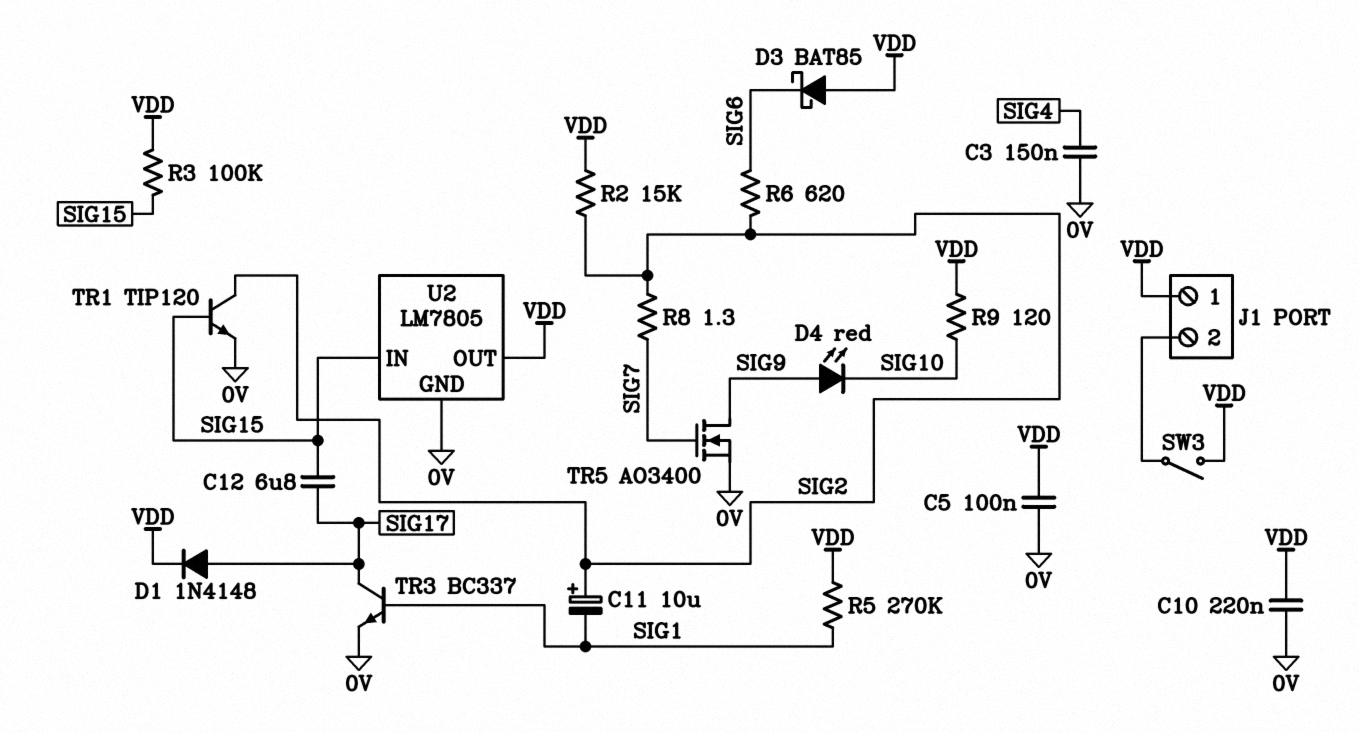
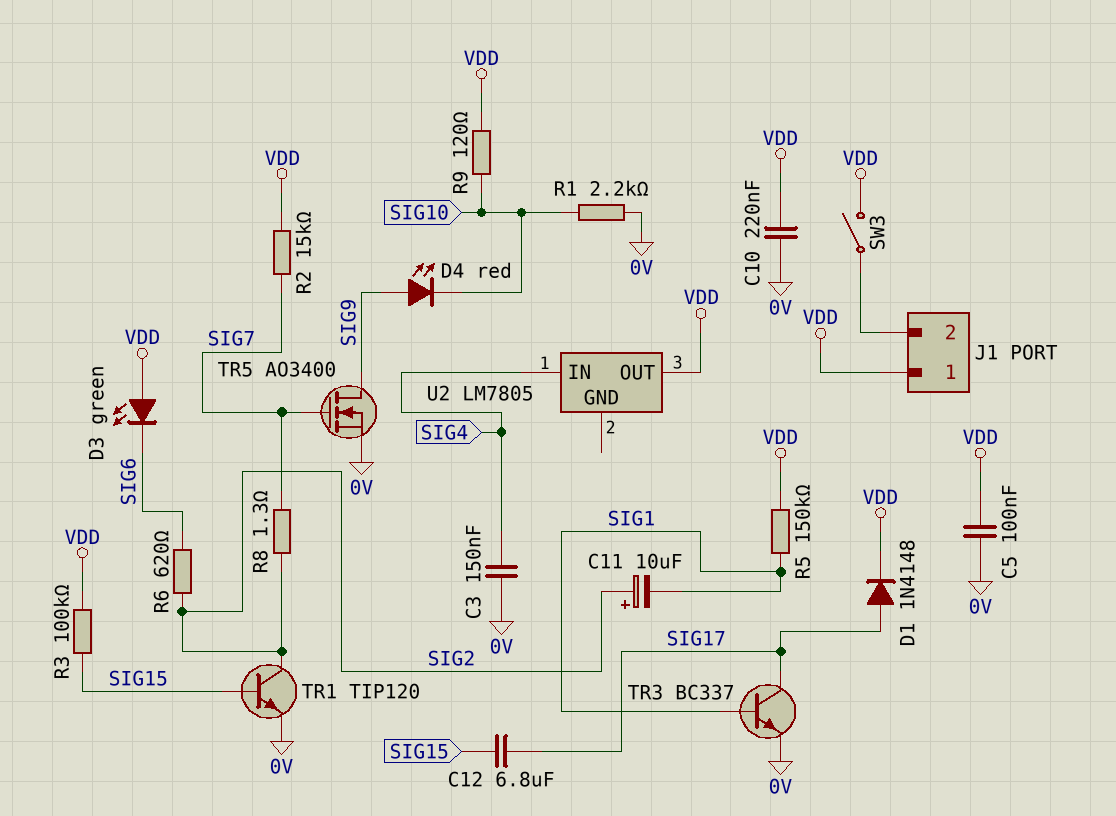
D3: schottky BAT85 (A VDD, K SIG6) -> LED green (A VDD, K SIG6)
R1: none -> 2.2k (0V, SIG10)
R2: 15k (SIG2, VDD) -> 15k (SIG7, VDD)
R5: 270k (SIG1, VDD) -> 150k (SIG1, VDD)
U2 pin GND: 0V -> none
U2 pin IN: SIG15 -> SIG4

